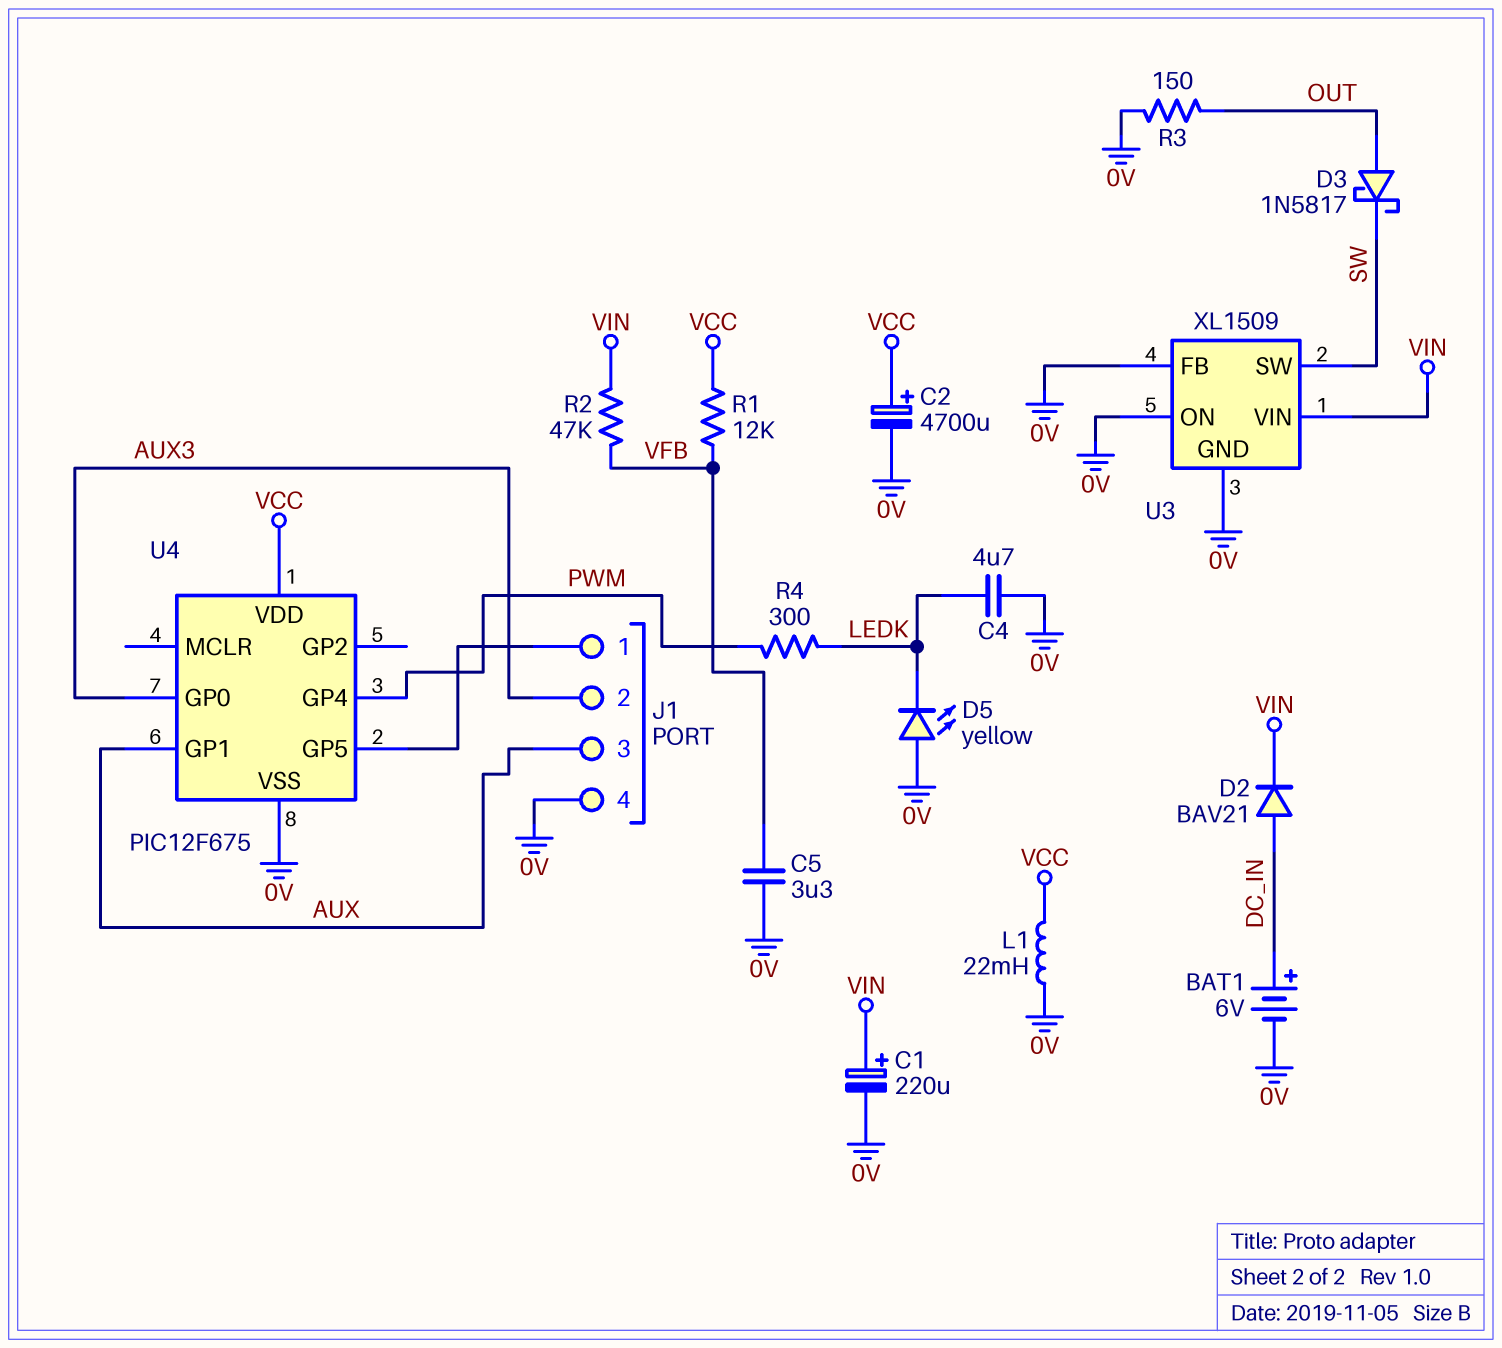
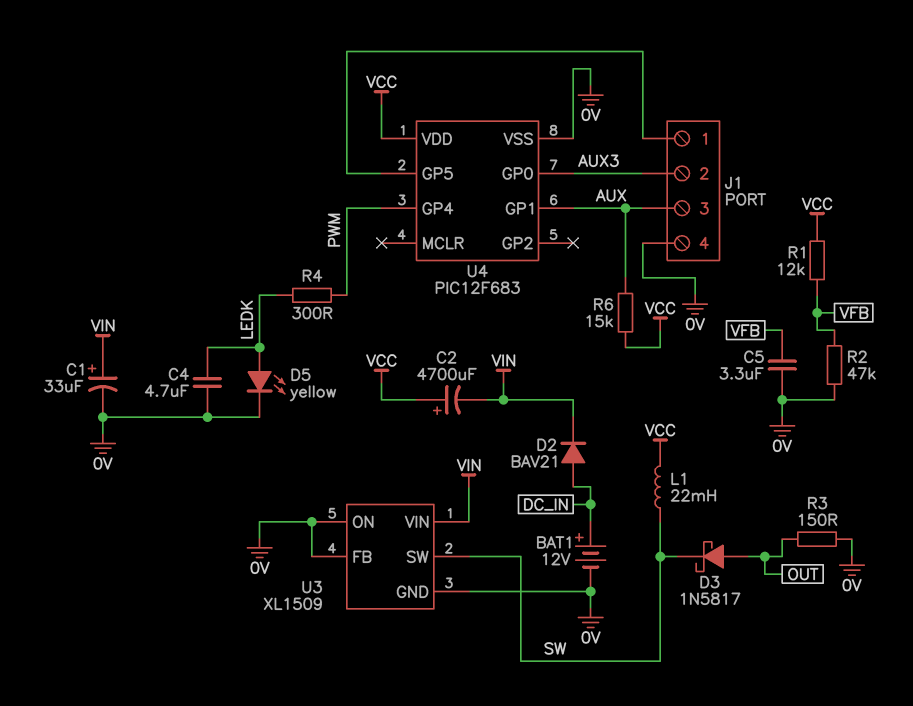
BAT1: 6V (plus DC_IN, minus 0V) -> 12V (plus DC_IN, minus 0V)
C1: 220uF (plus VIN, minus 0V) -> 33uF (plus VIN, minus 0V)
C2: 4700uF (plus VCC, minus 0V) -> 4700uF (plus VCC, minus VIN)
D5: LED yellow (A 0V, K LEDK) -> LED yellow (A LEDK, K 0V)
L1: 22mH (0V, VCC) -> 22mH (SW, VCC)
R2: 47k (VFB, VIN) -> 47k (0V, VFB)
R6: none -> 15k (AUX, VCC)
U4: PIC12F675 -> PIC12F683

